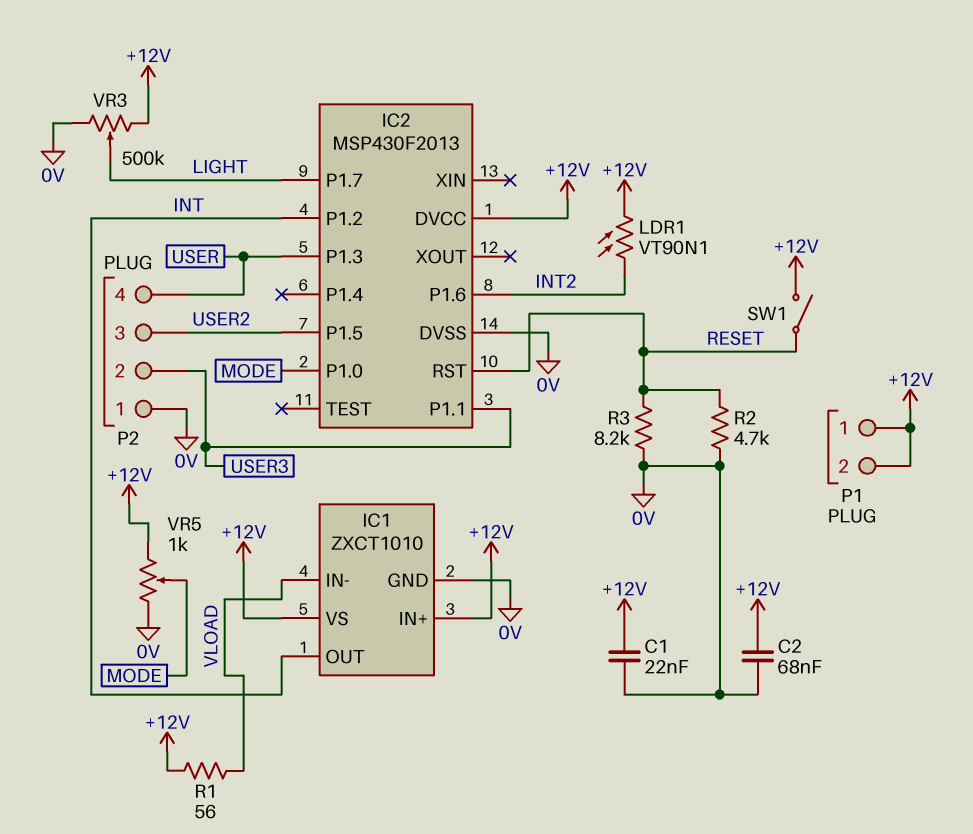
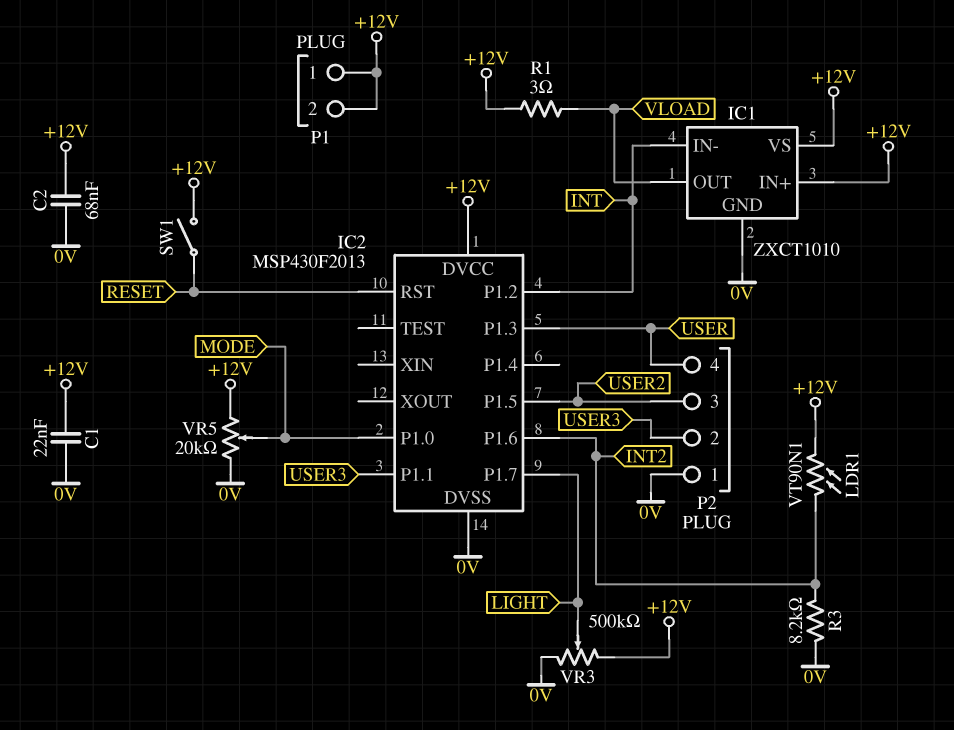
IC1 pin IN-: VLOAD -> INT
IC1 pin OUT: INT -> VLOAD
R1: 56 (+12V, VLOAD) -> 3 (+12V, VLOAD)
R2: 4.7k (0V, RESET) -> none
R3: 8.2k (0V, RESET) -> 8.2k (0V, INT2)
VR5: 1k (+12V, 0V, wiper MODE) -> 20k (+12V, 0V, wiper MODE)

